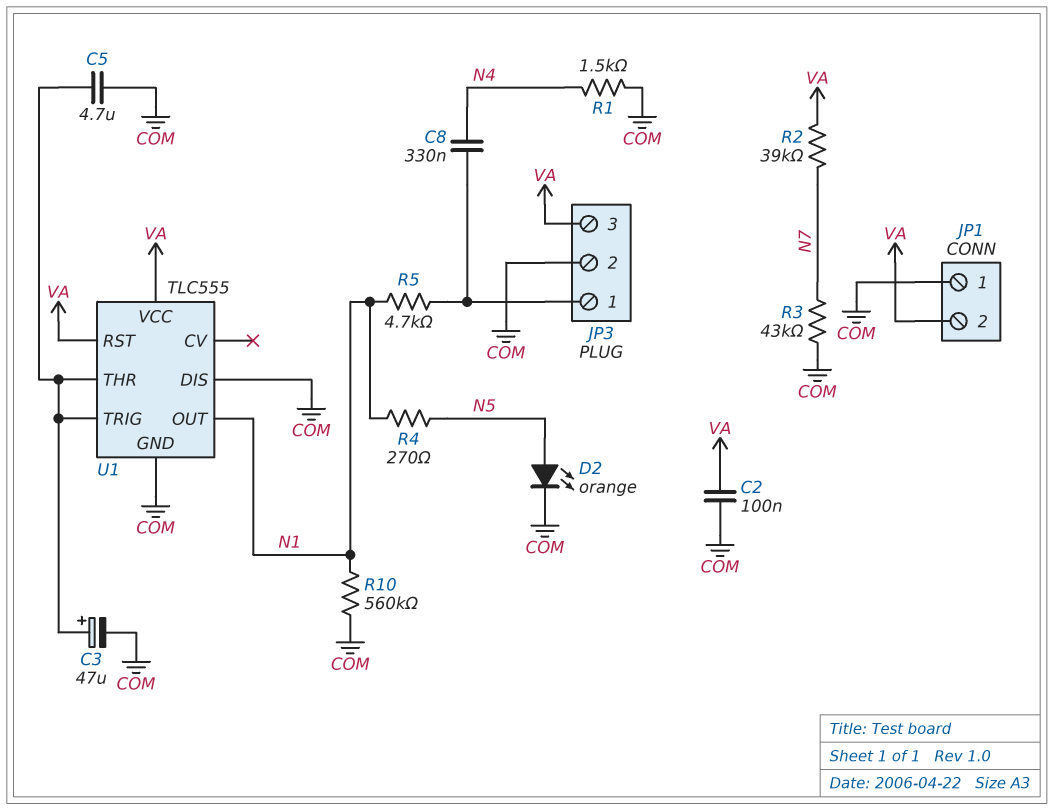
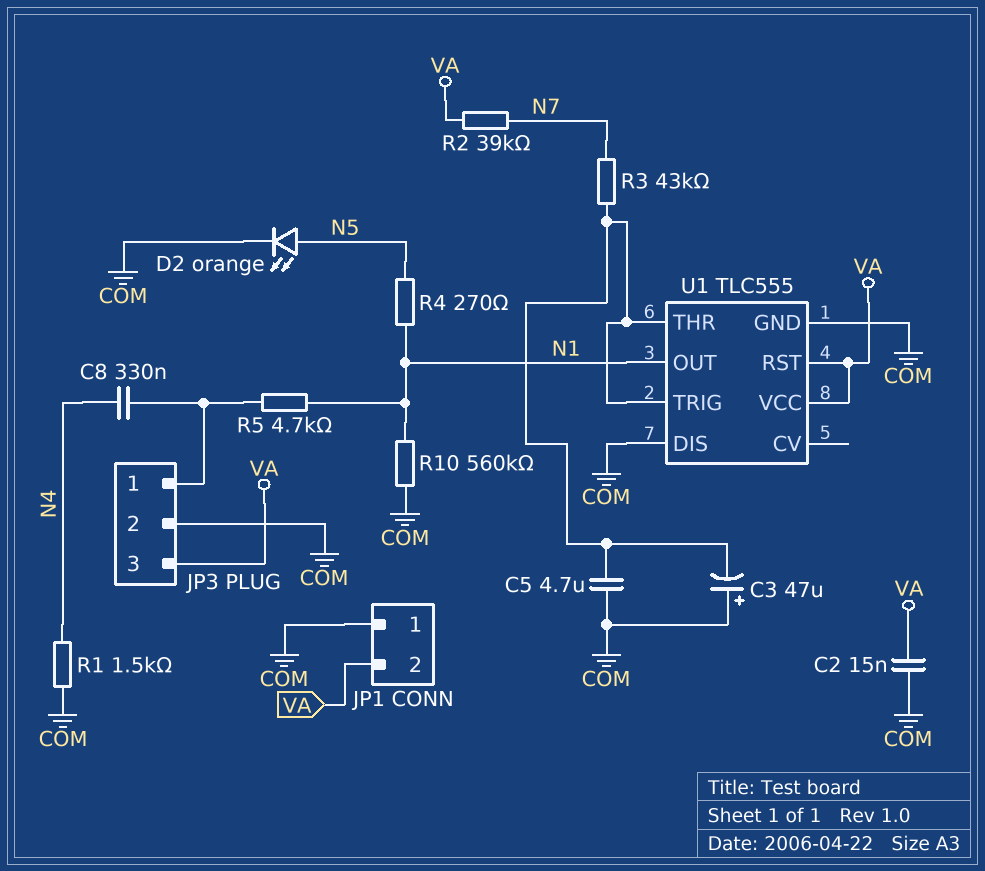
C2: 100nF (COM, VA) -> 15nF (COM, VA)
C3: 47uF (plus U1/THR, minus COM) -> 47uF (plus COM, minus U1/THR)
R3: 43k (COM, N7) -> 43k (N7, U1/THR)

